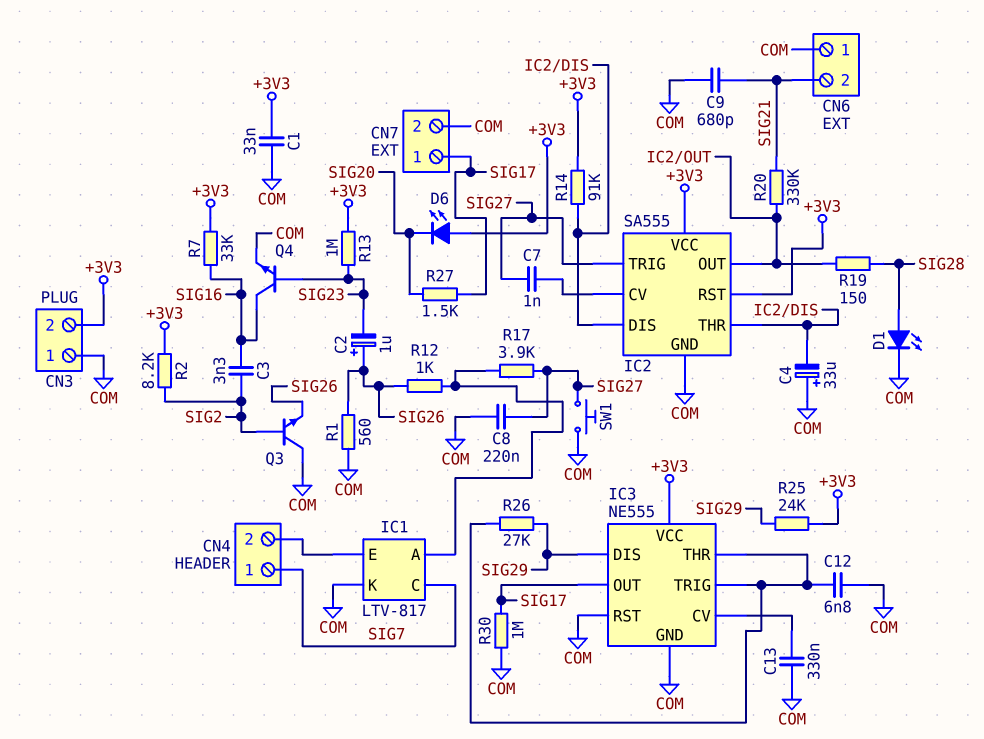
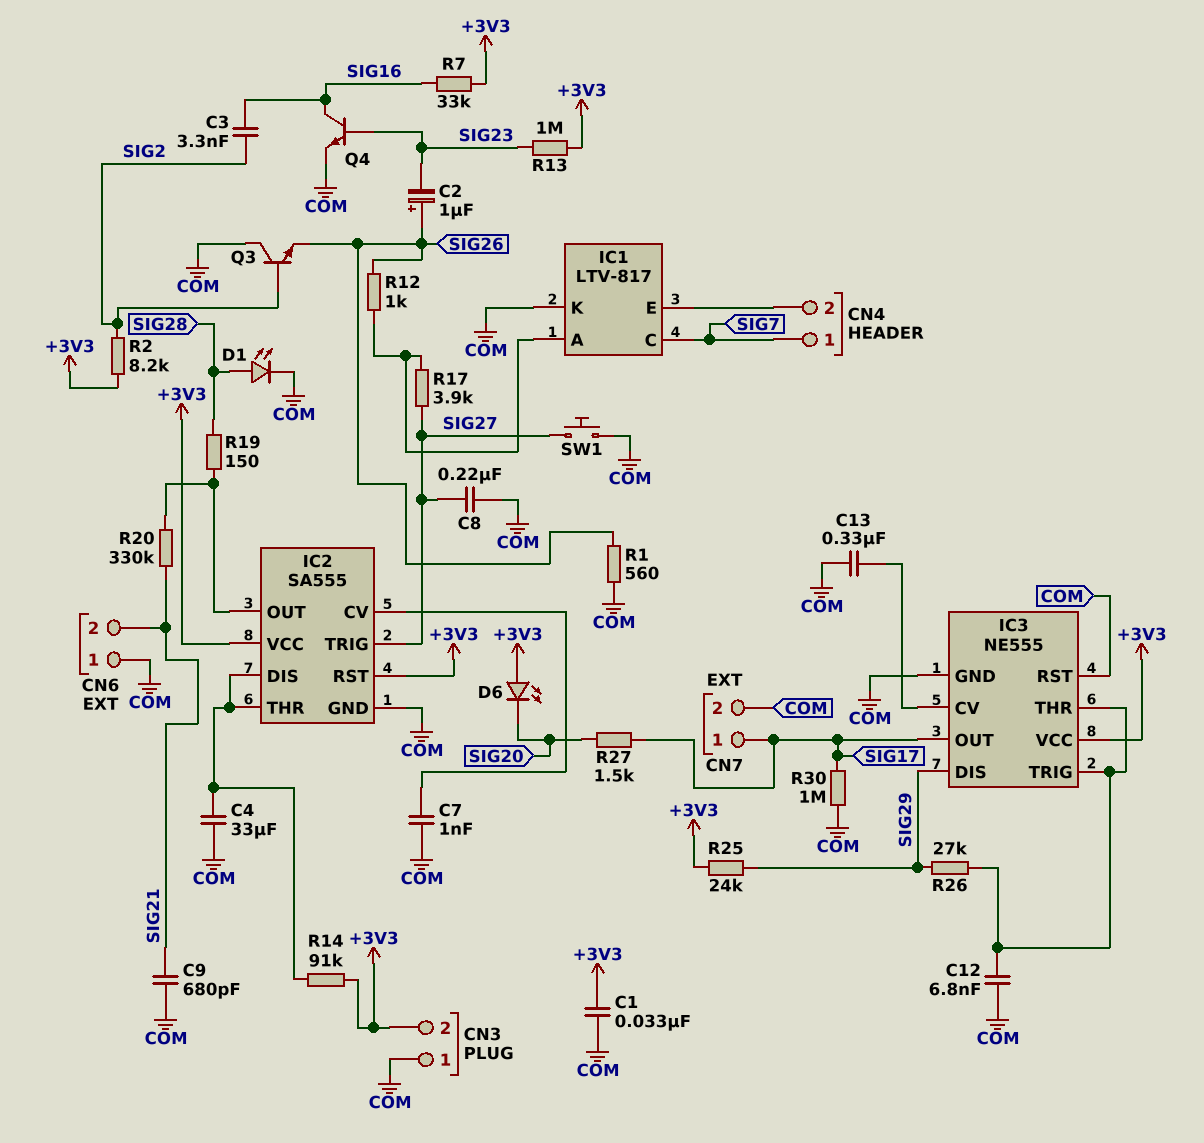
C4: 33uF (plus COM, minus IC2/DIS) -> 33uF (COM, IC2/DIS)
C7: 1nF (IC2/CV, SIG27) -> 1nF (COM, IC2/CV)

